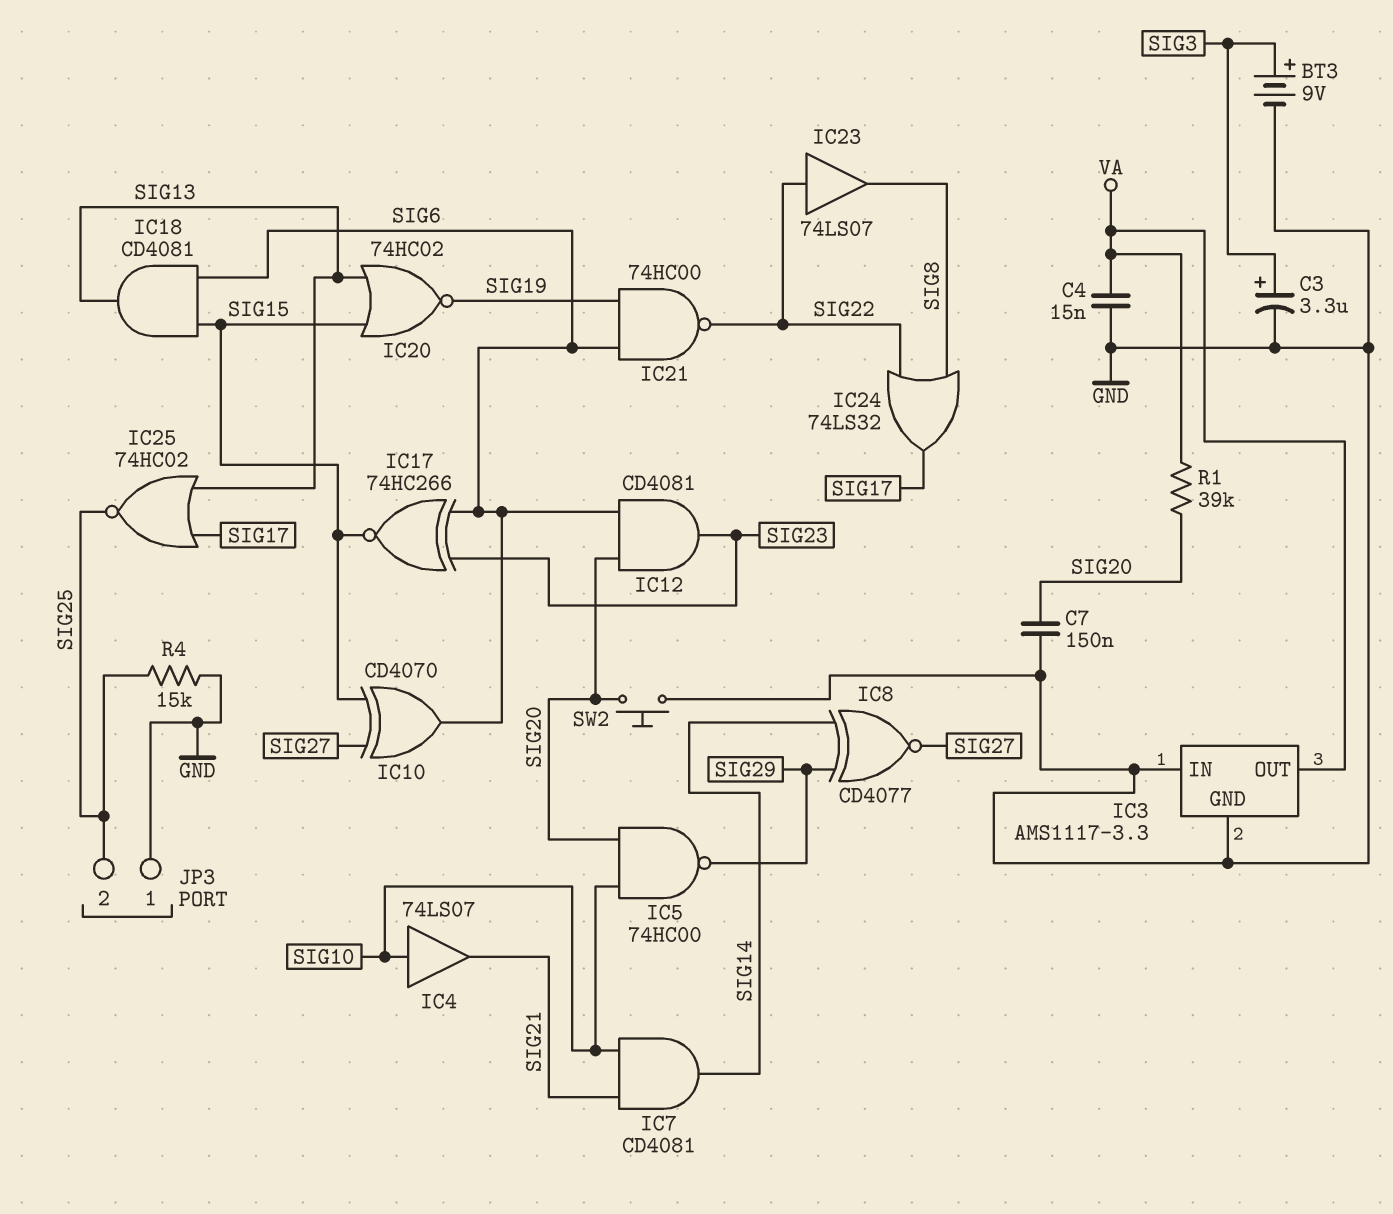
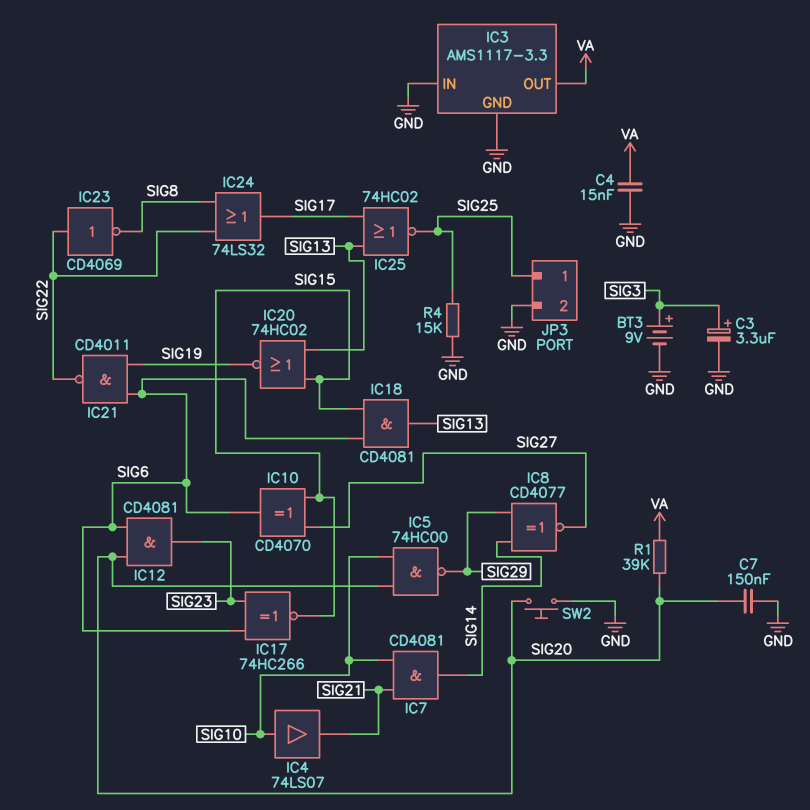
IC21: NAND 74HC00 (in SIG6, in SIG19, out SIG22) -> NAND CD4011 (in SIG6, in SIG19, out SIG22)
IC23: buffer 74LS07 (in SIG22, out SIG8) -> NOT CD4069 (in SIG22, out SIG8)
JP3 pin 1: GND -> SIG25
JP3 pin 2: SIG25 -> GND

